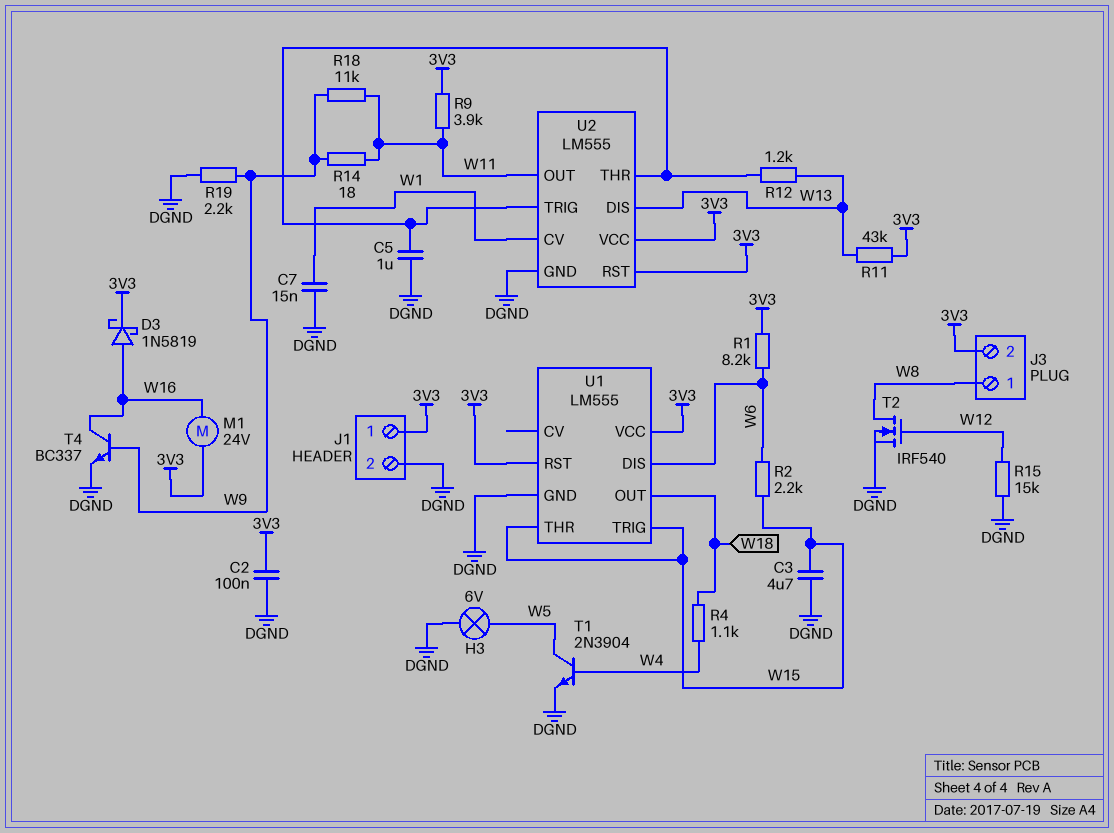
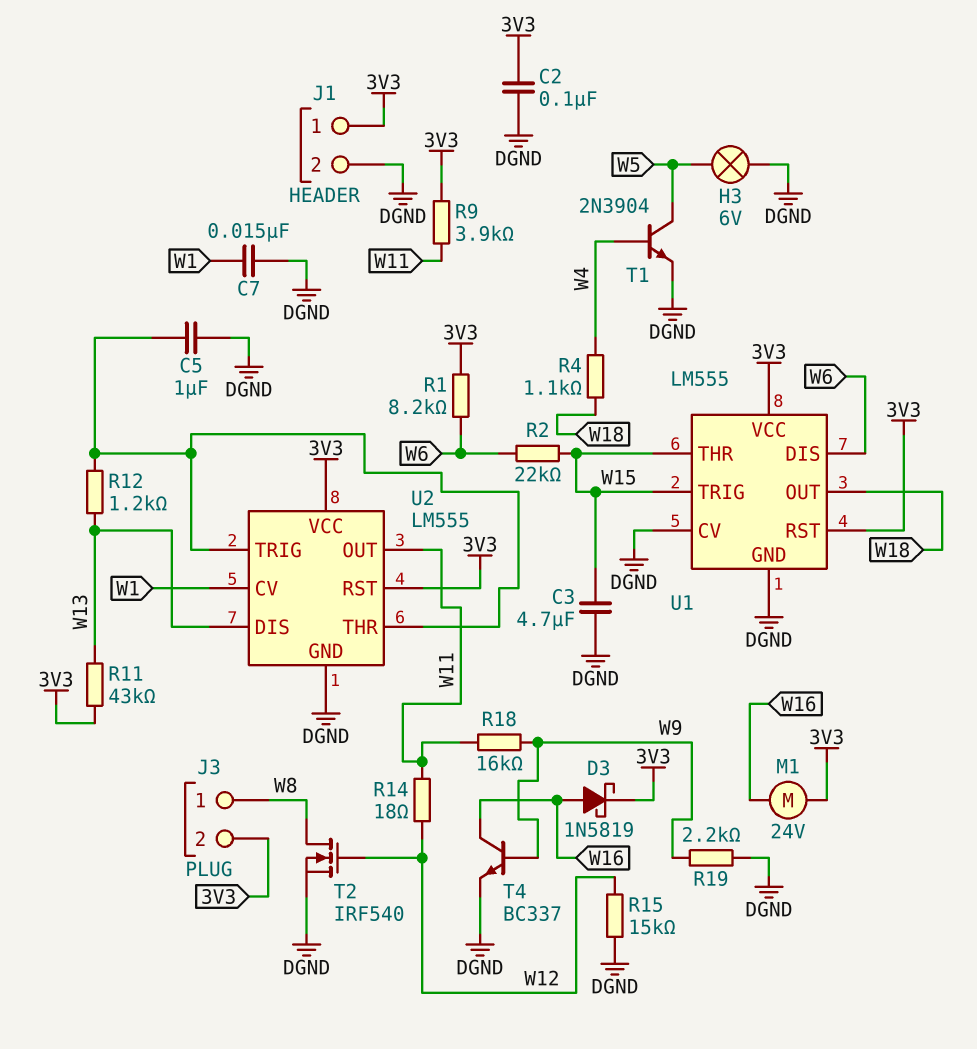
R2: 2.2k (W6, W15) -> 22k (W6, W15)
R14: 18 (W9, W11) -> 18 (W11, W12)
R18: 11k (W9, W11) -> 16k (W9, W11)
U1 pin CV: none -> DGND

